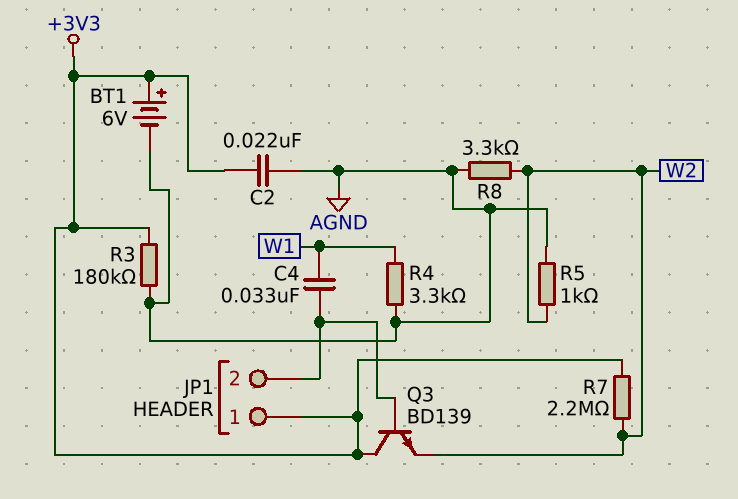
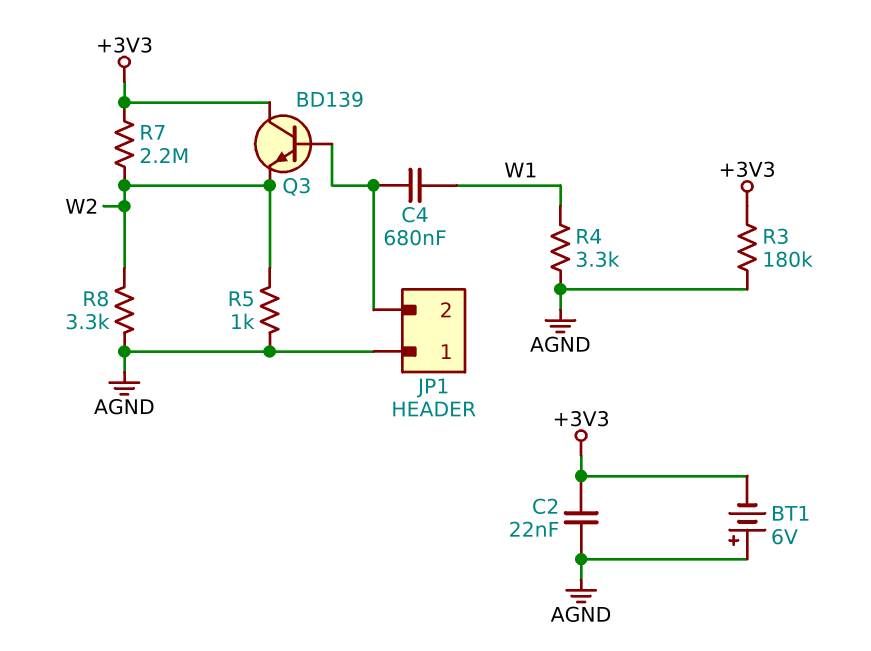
BT1: 6V (plus +3V3, minus AGND) -> 6V (plus AGND, minus +3V3)
C4: 33nF (JP1/2, W1) -> 680nF (JP1/2, W1)
JP1 pin 1: +3V3 -> AGND

